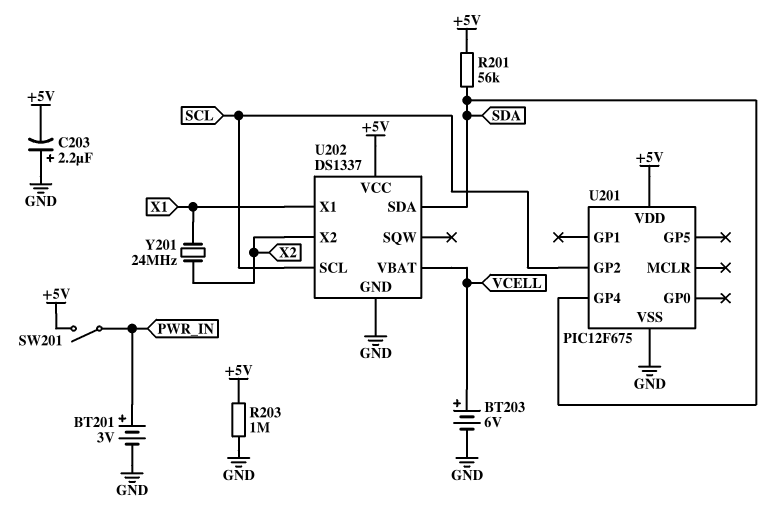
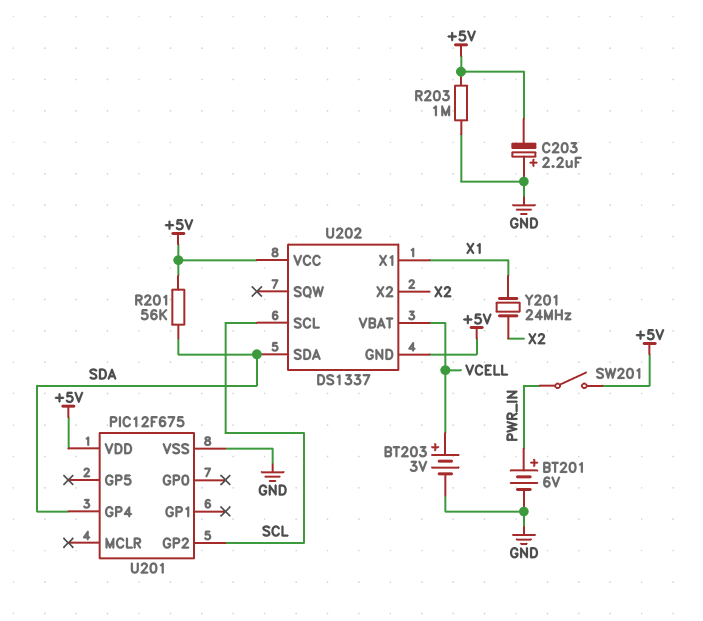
BT201: 3V (plus PWR_IN, minus GND) -> 6V (plus PWR_IN, minus GND)
BT203: 6V (plus VCELL, minus GND) -> 3V (plus VCELL, minus GND)
U202 pin GND: GND -> +5V

